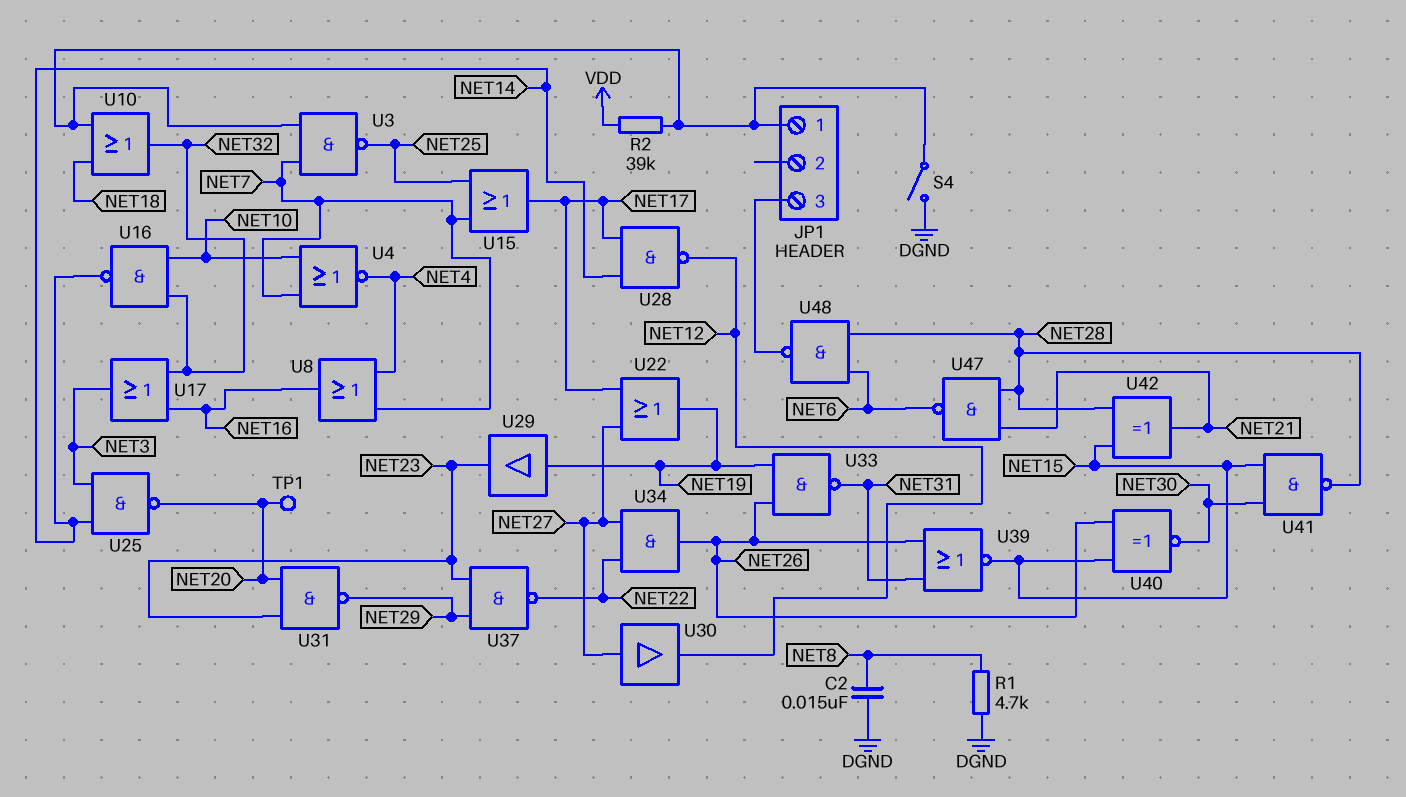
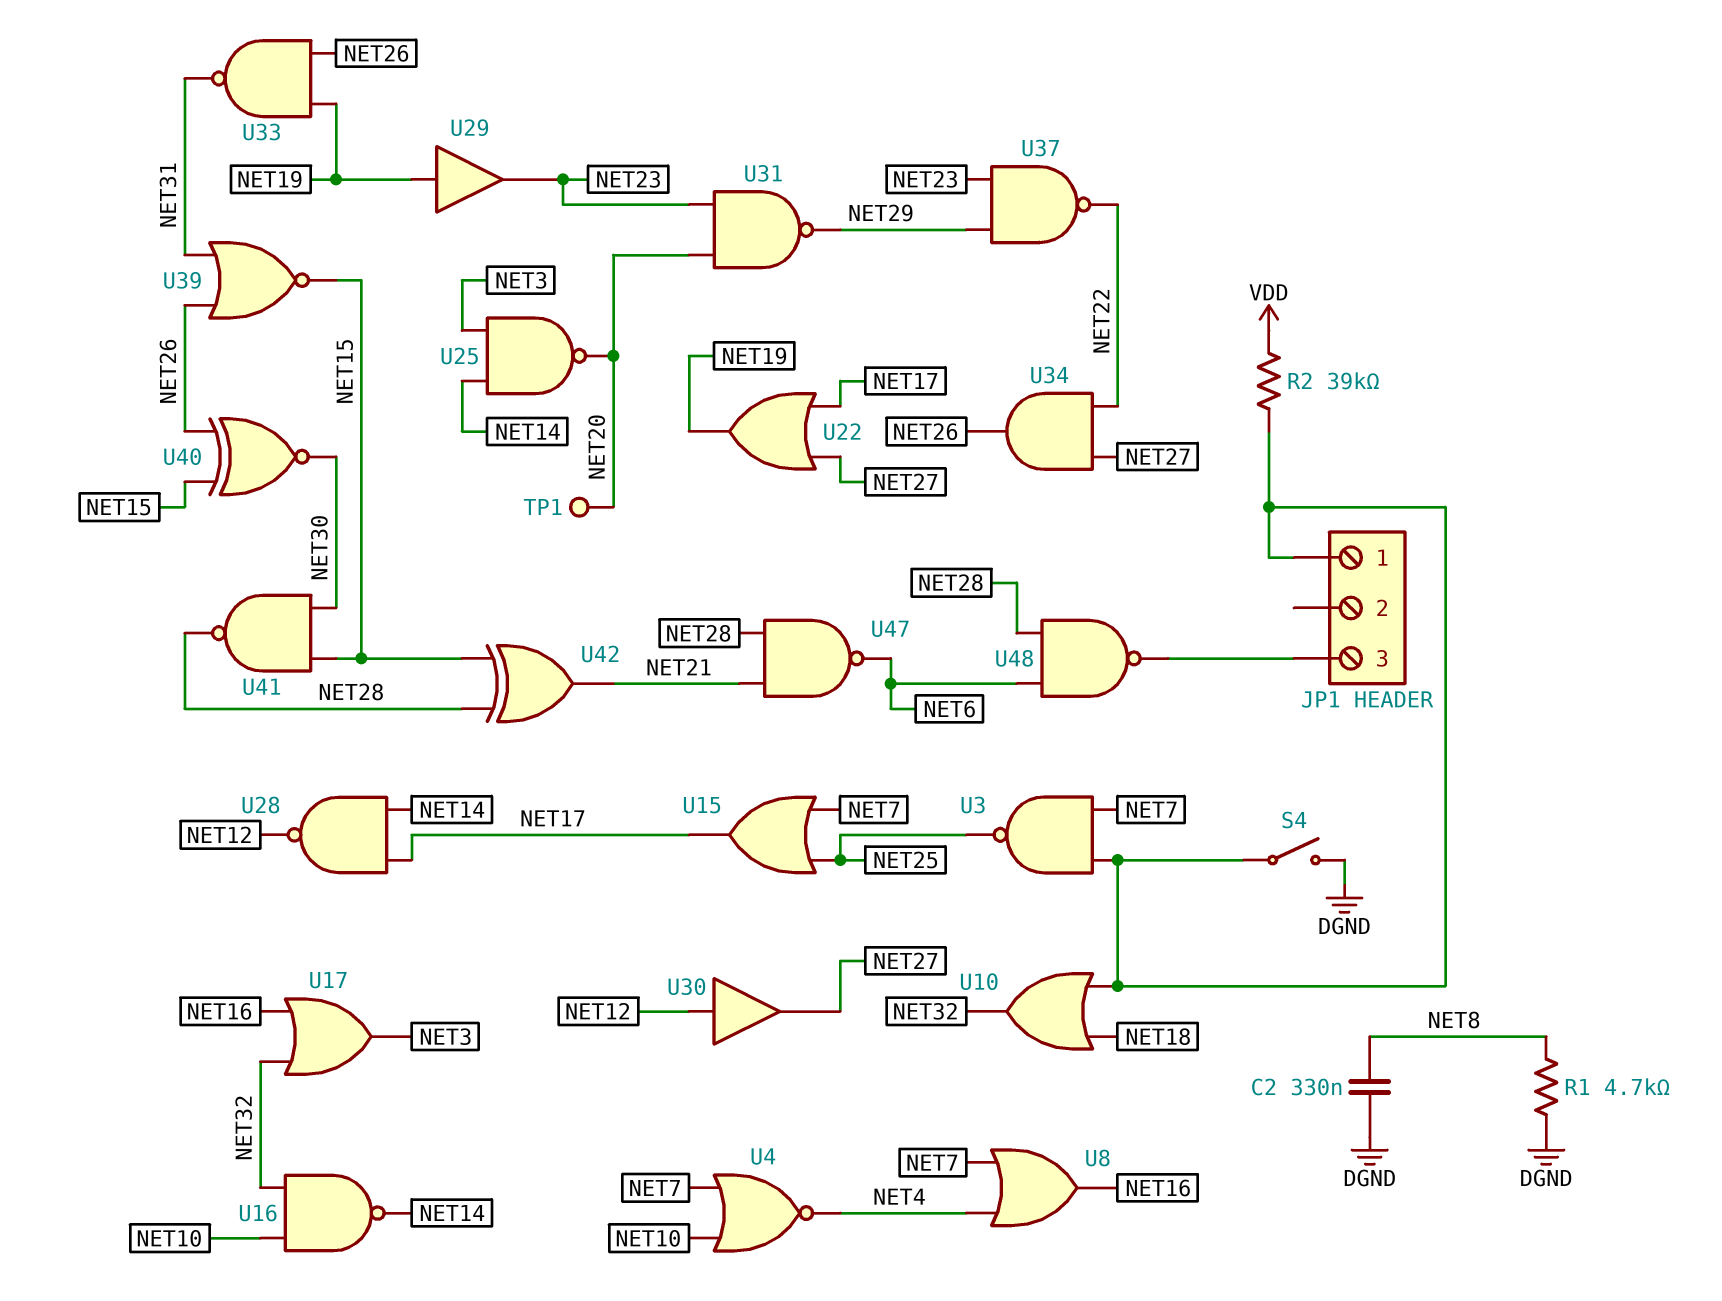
C2: 15nF (DGND, NET8) -> 330nF (DGND, NET8)
U30: buffer (in NET27, out NET12) -> buffer (in NET12, out NET27)

